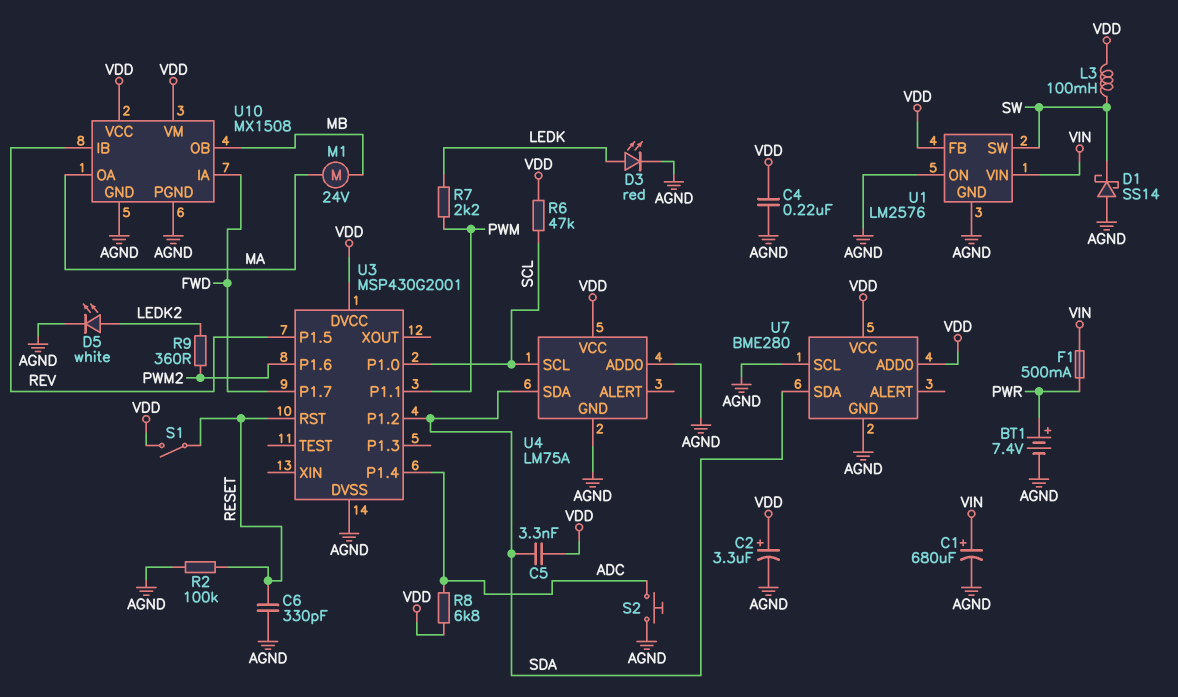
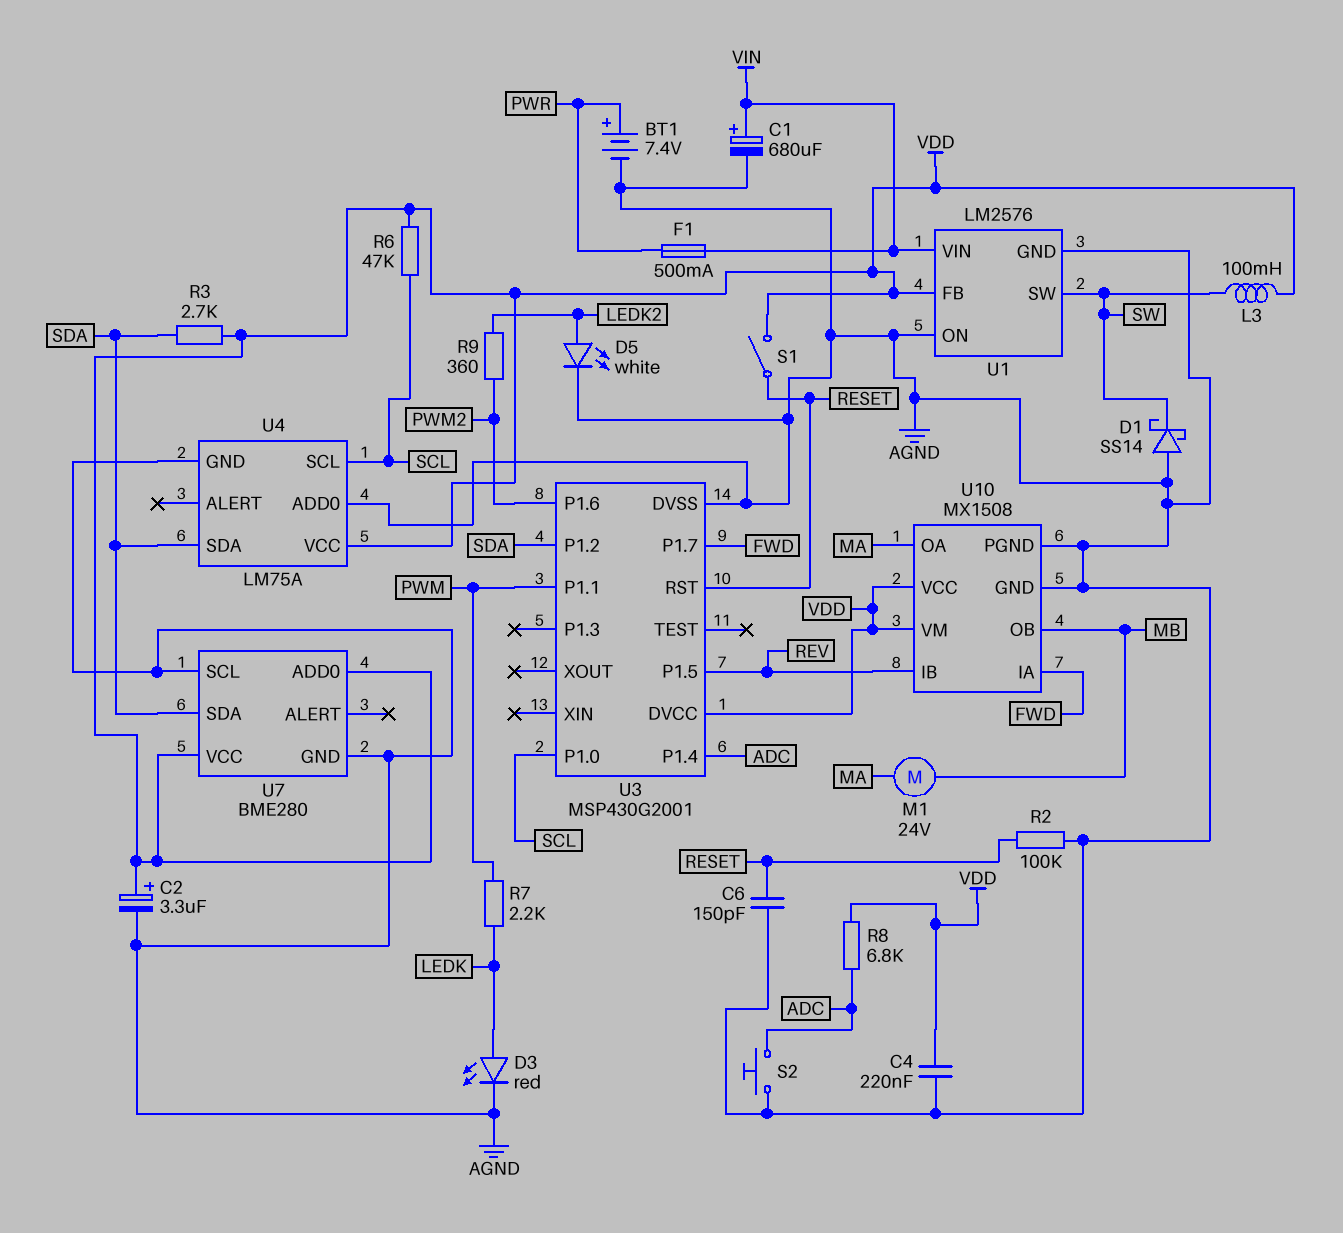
C5: 3.3nF (SDA, VDD) -> none
C6: 330pF (AGND, RESET) -> 150pF (AGND, RESET)
R3: none -> 2.7k (SDA, VDD)

